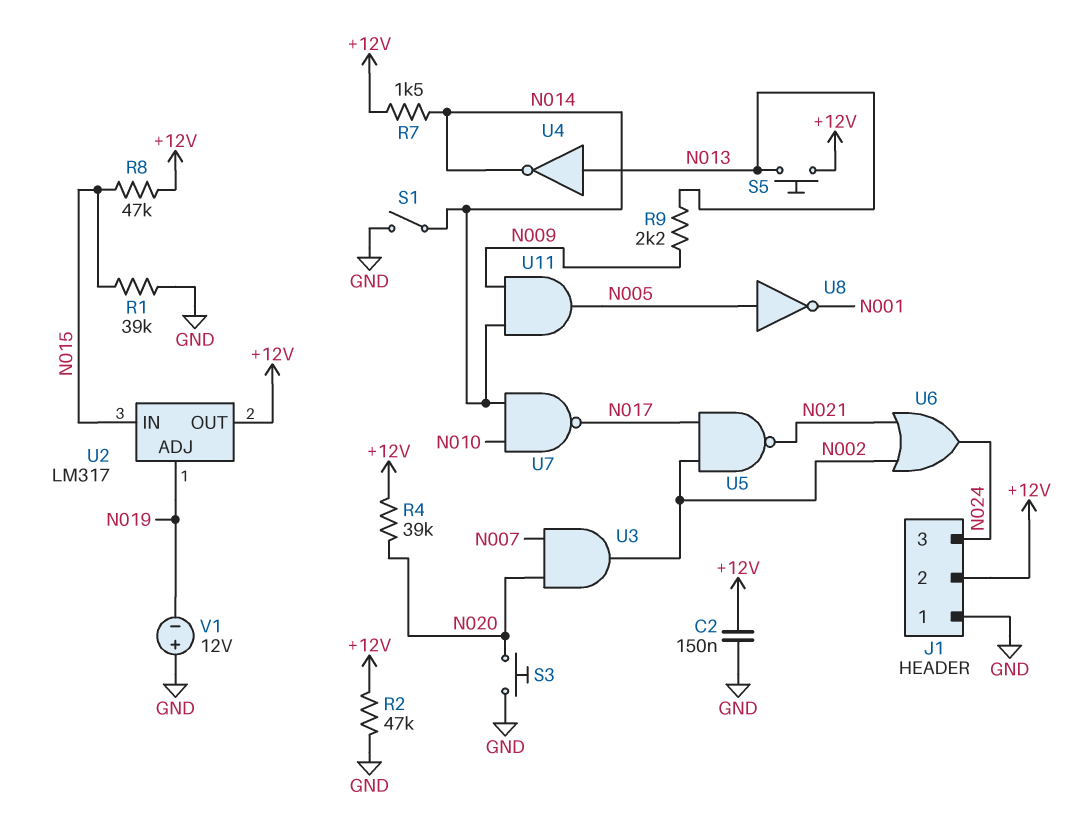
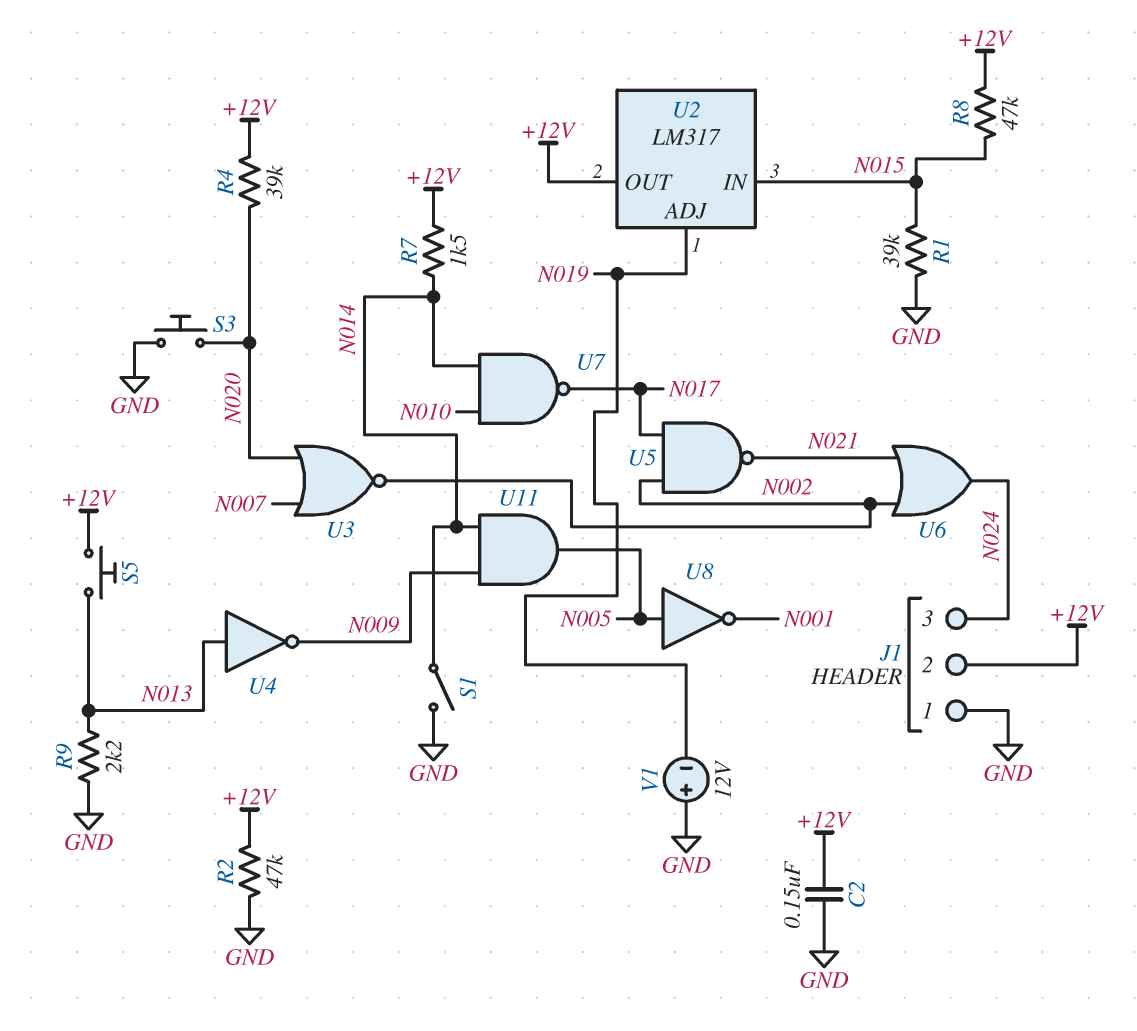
R9: 2.2k (N009, N013) -> 2.2k (GND, N013)
U3: AND (in N007, in N020, out N002) -> NOR (in N007, in N020, out N002)
U4: NOT (in N013, out N014) -> NOT (in N013, out N009)

